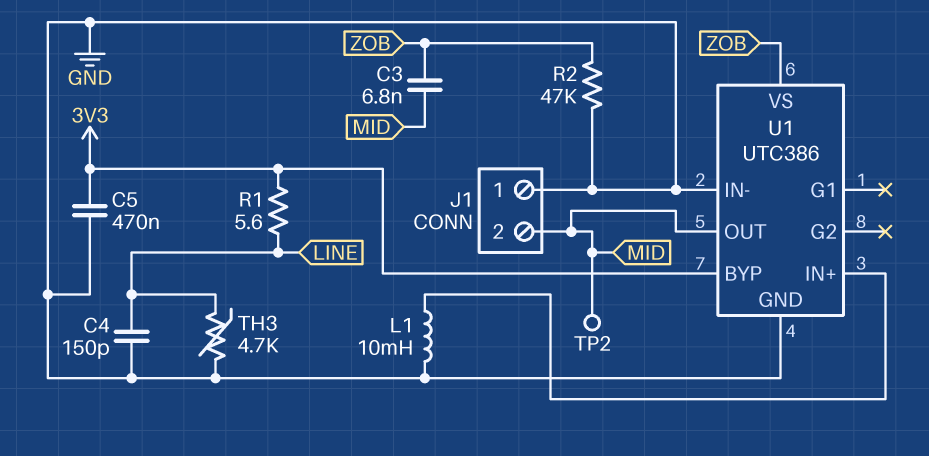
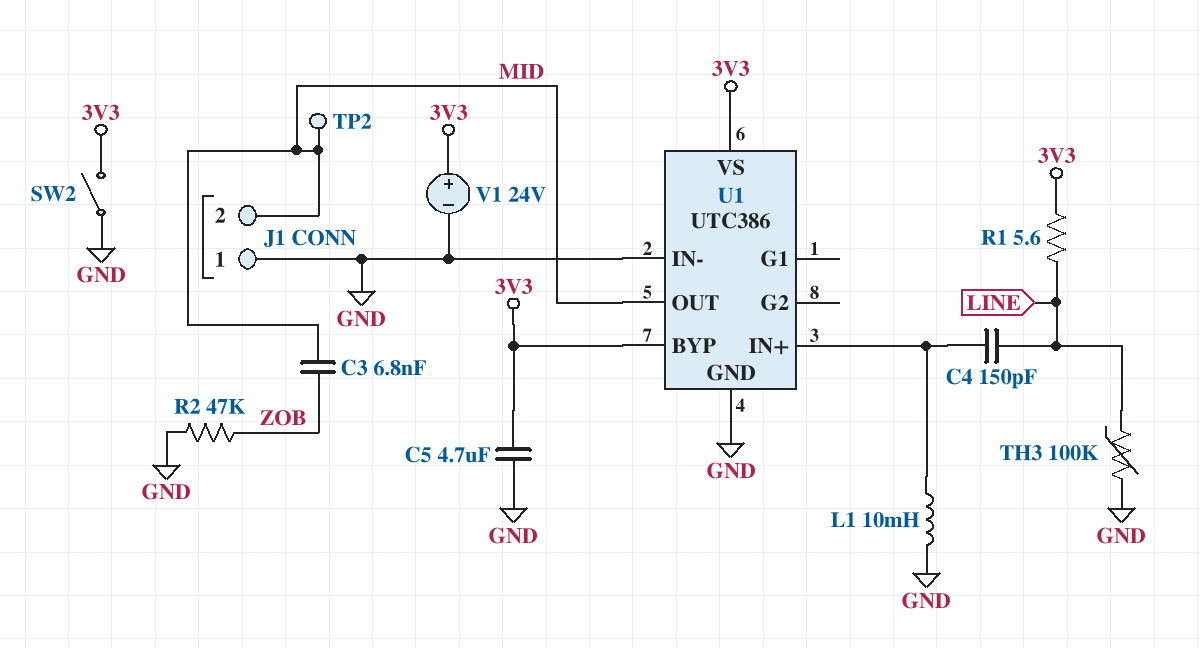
C4: 150pF (GND, LINE) -> 150pF (LINE, U1/IN+)
C5: 470nF (3V3, GND) -> 4.7uF (3V3, GND)
SW2: none -> switch (3V3, GND)
TH3: 4.7k (GND, LINE) -> 100k (GND, LINE)
U1 pin VS: ZOB -> 3V3
V1: none -> 24V (plus 3V3, minus GND)

